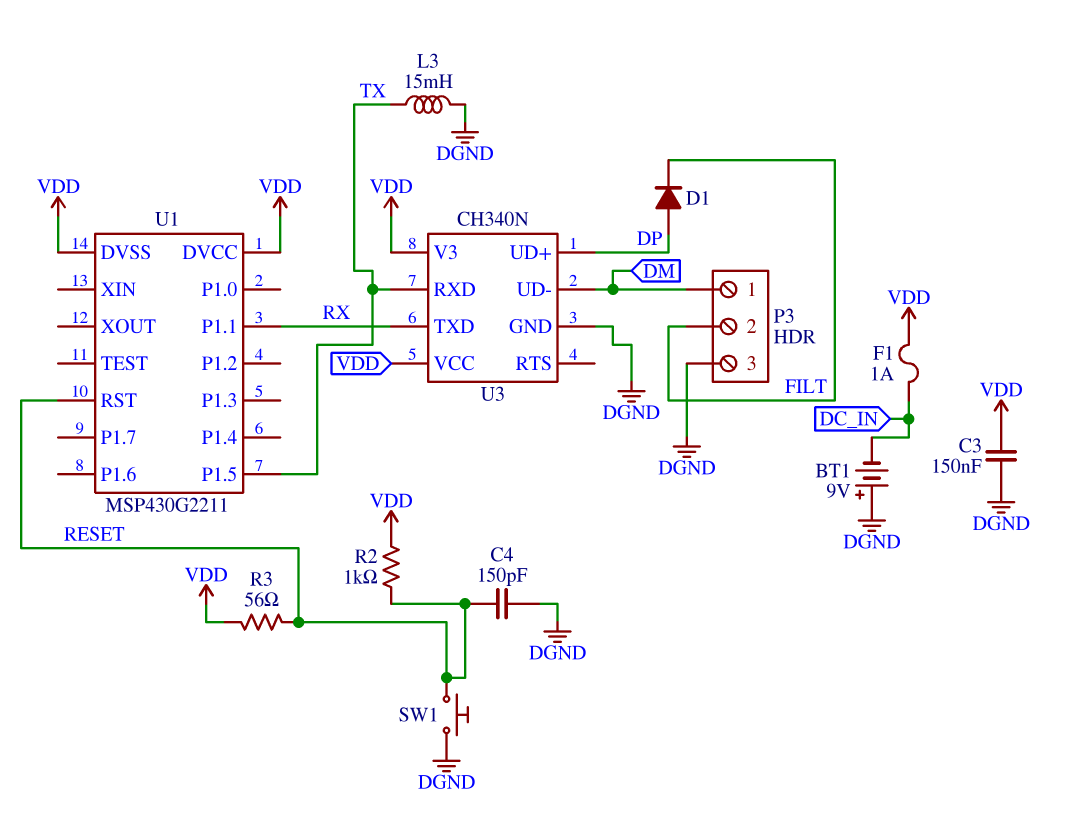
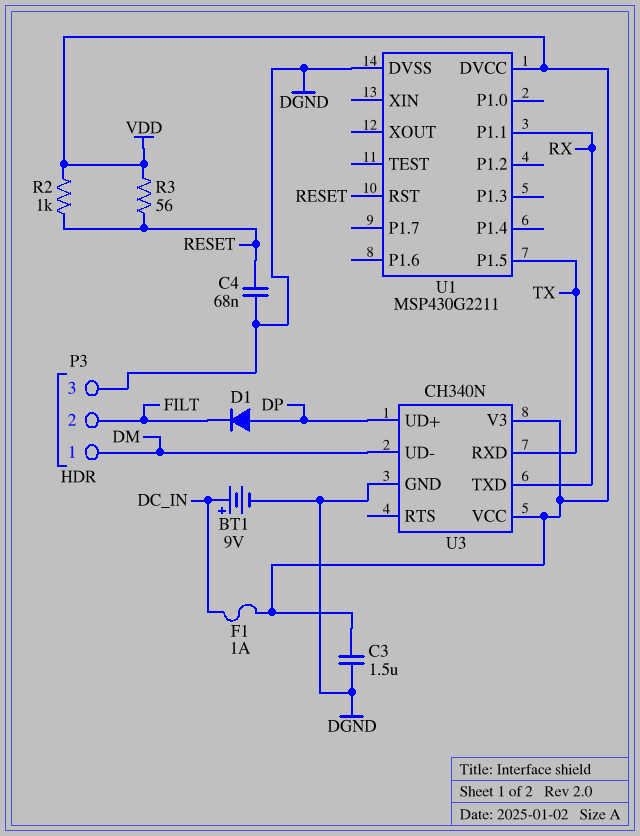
BT1: 9V (plus DGND, minus DC_IN) -> 9V (plus DC_IN, minus DGND)
C3: 150nF (DGND, VDD) -> 1.5uF (DGND, VDD)
C4: 150pF (DGND, RESET) -> 68nF (DGND, RESET)
L3: 15mH (DGND, TX) -> none
SW1: button (DGND, RESET) -> none
U1 pin DVSS: VDD -> DGND

